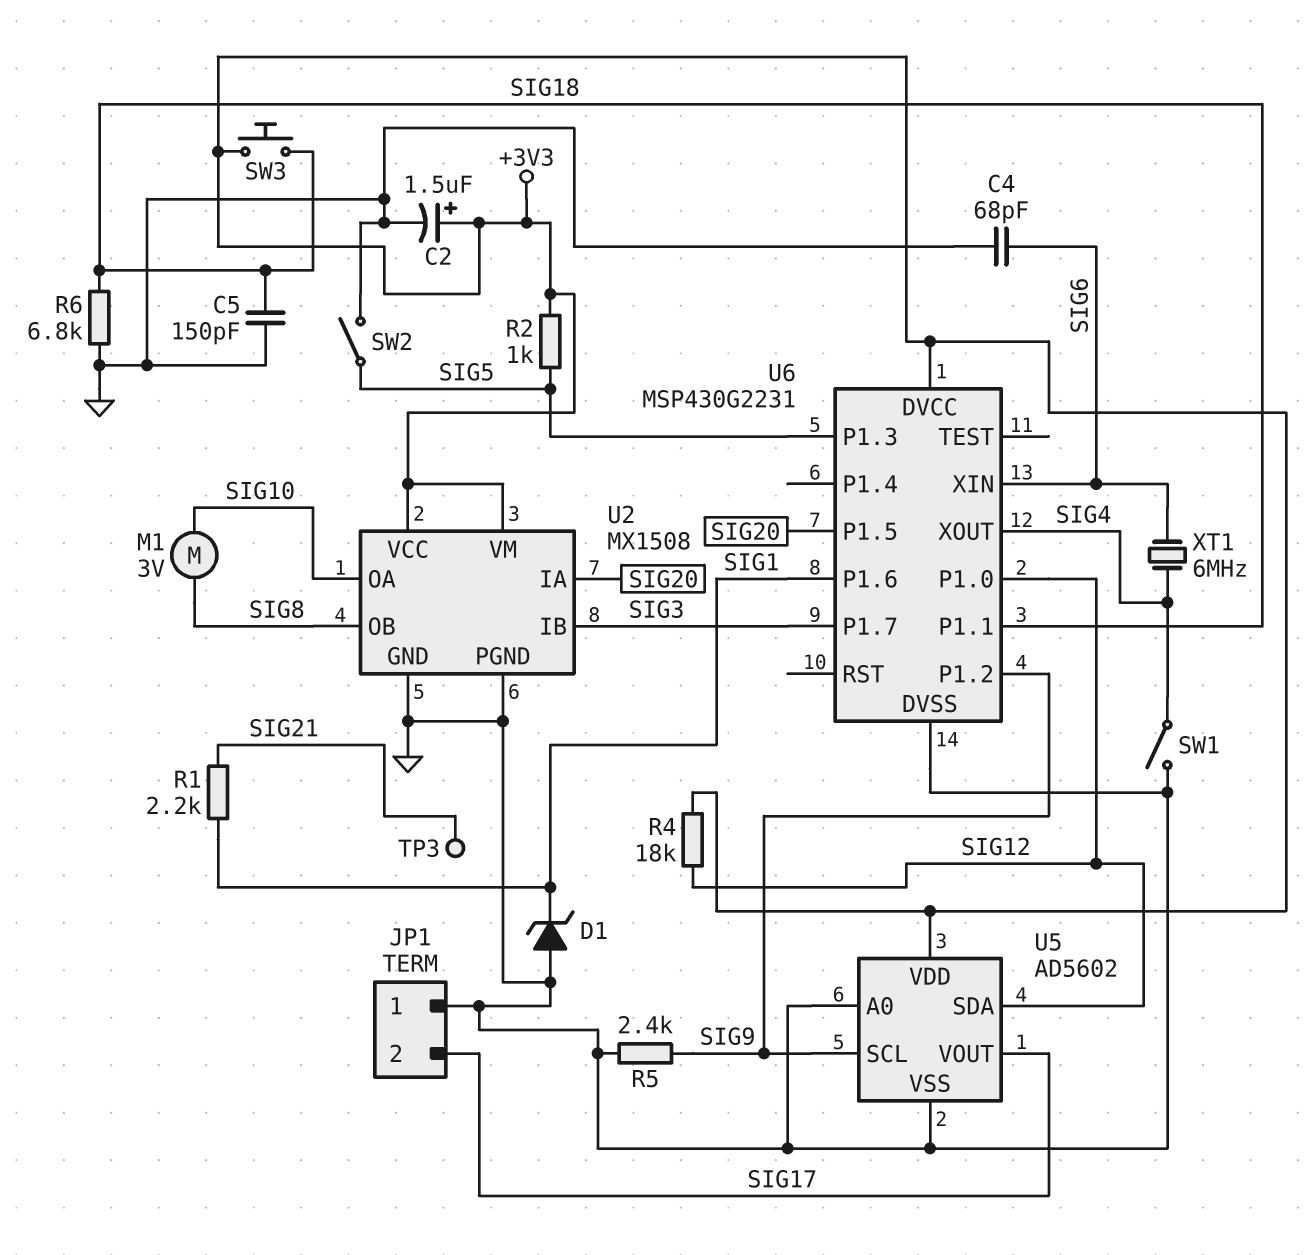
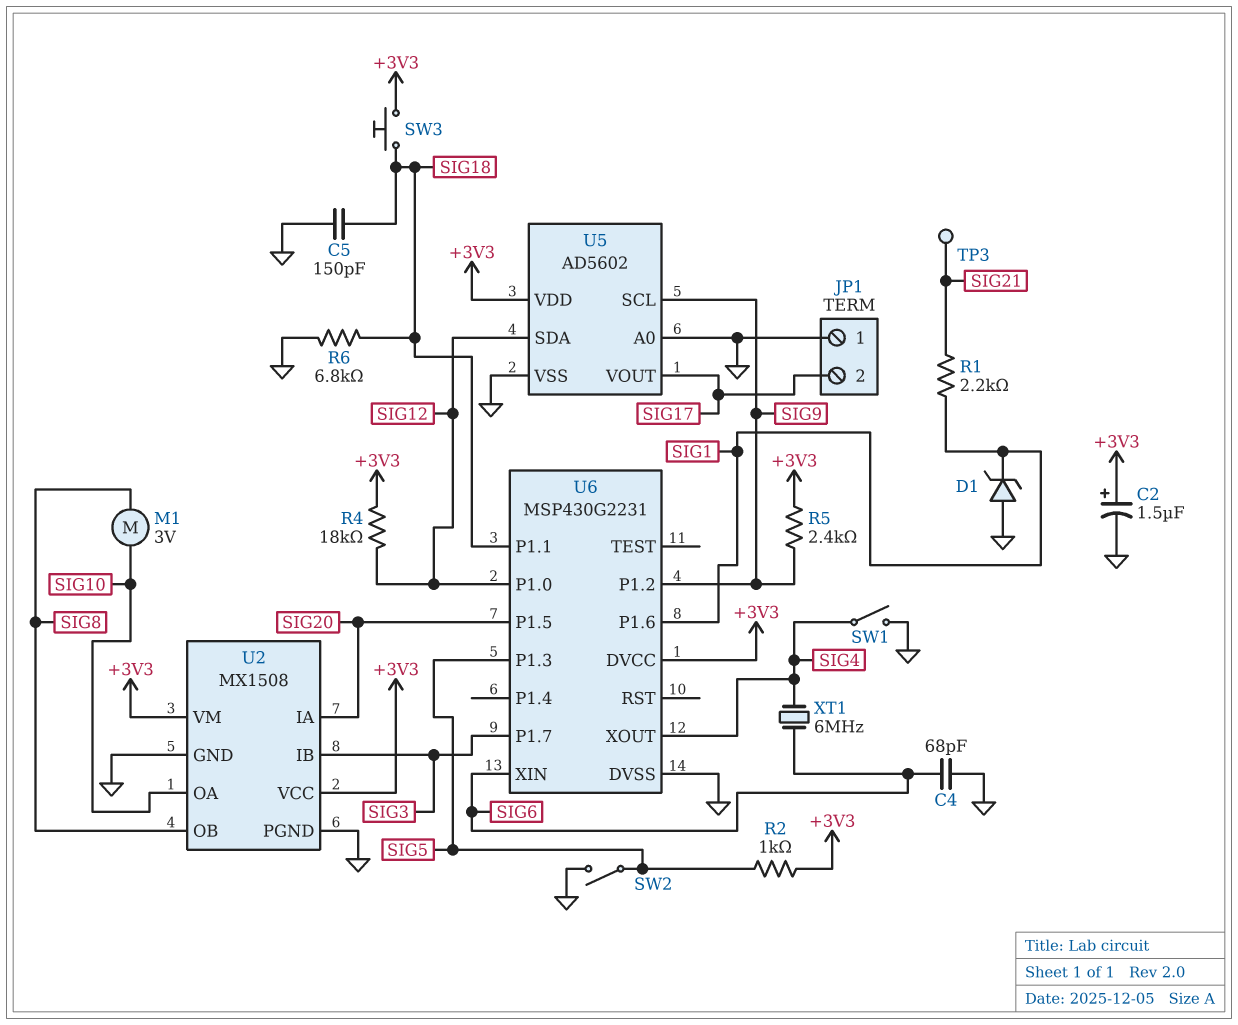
R5: 2.4k (GND, SIG9) -> 2.4k (+3V3, SIG9)

